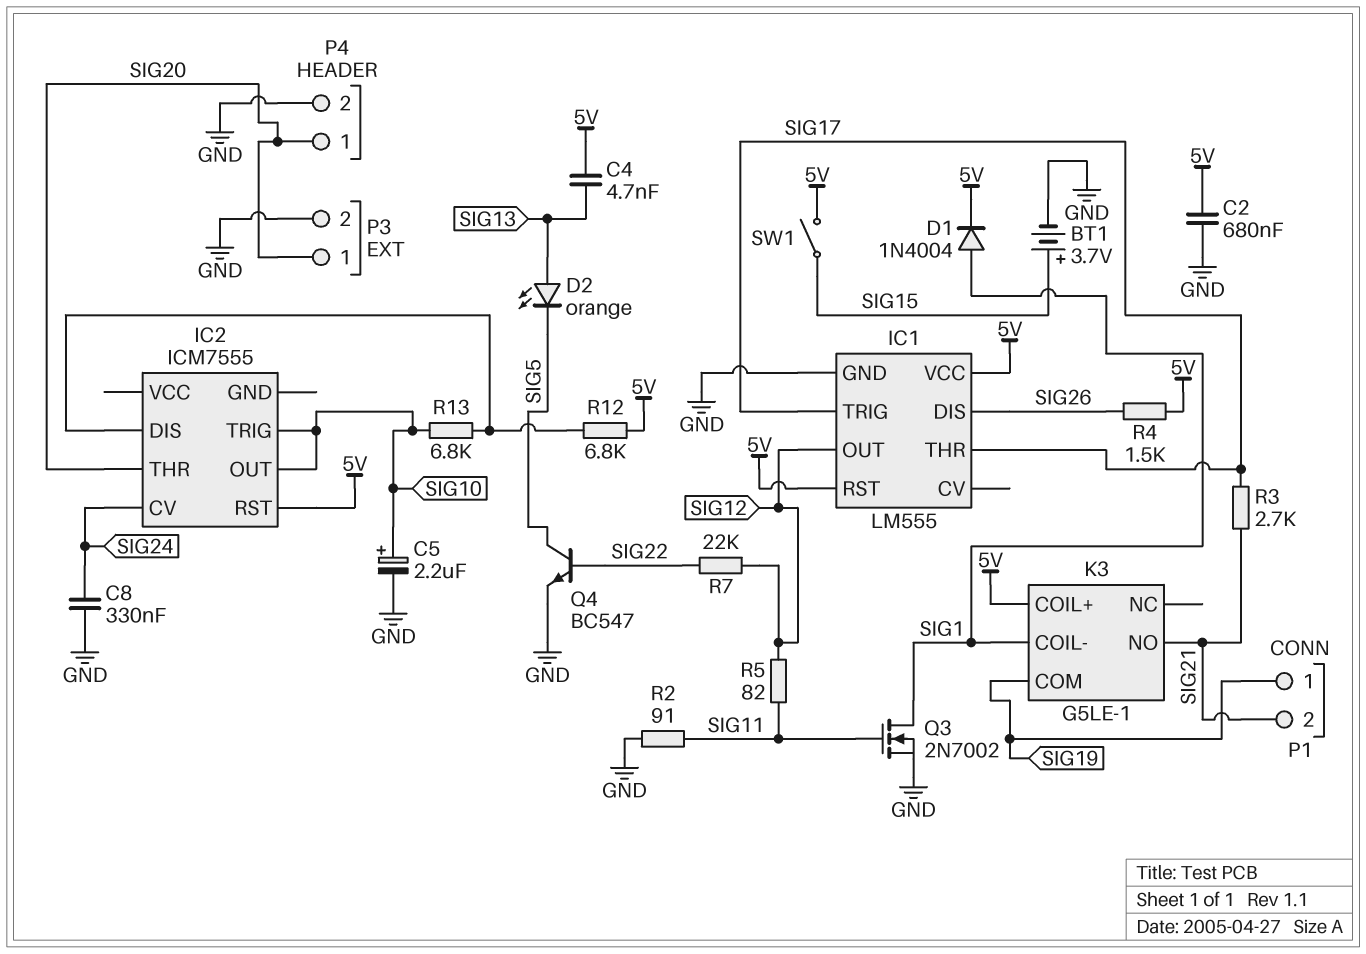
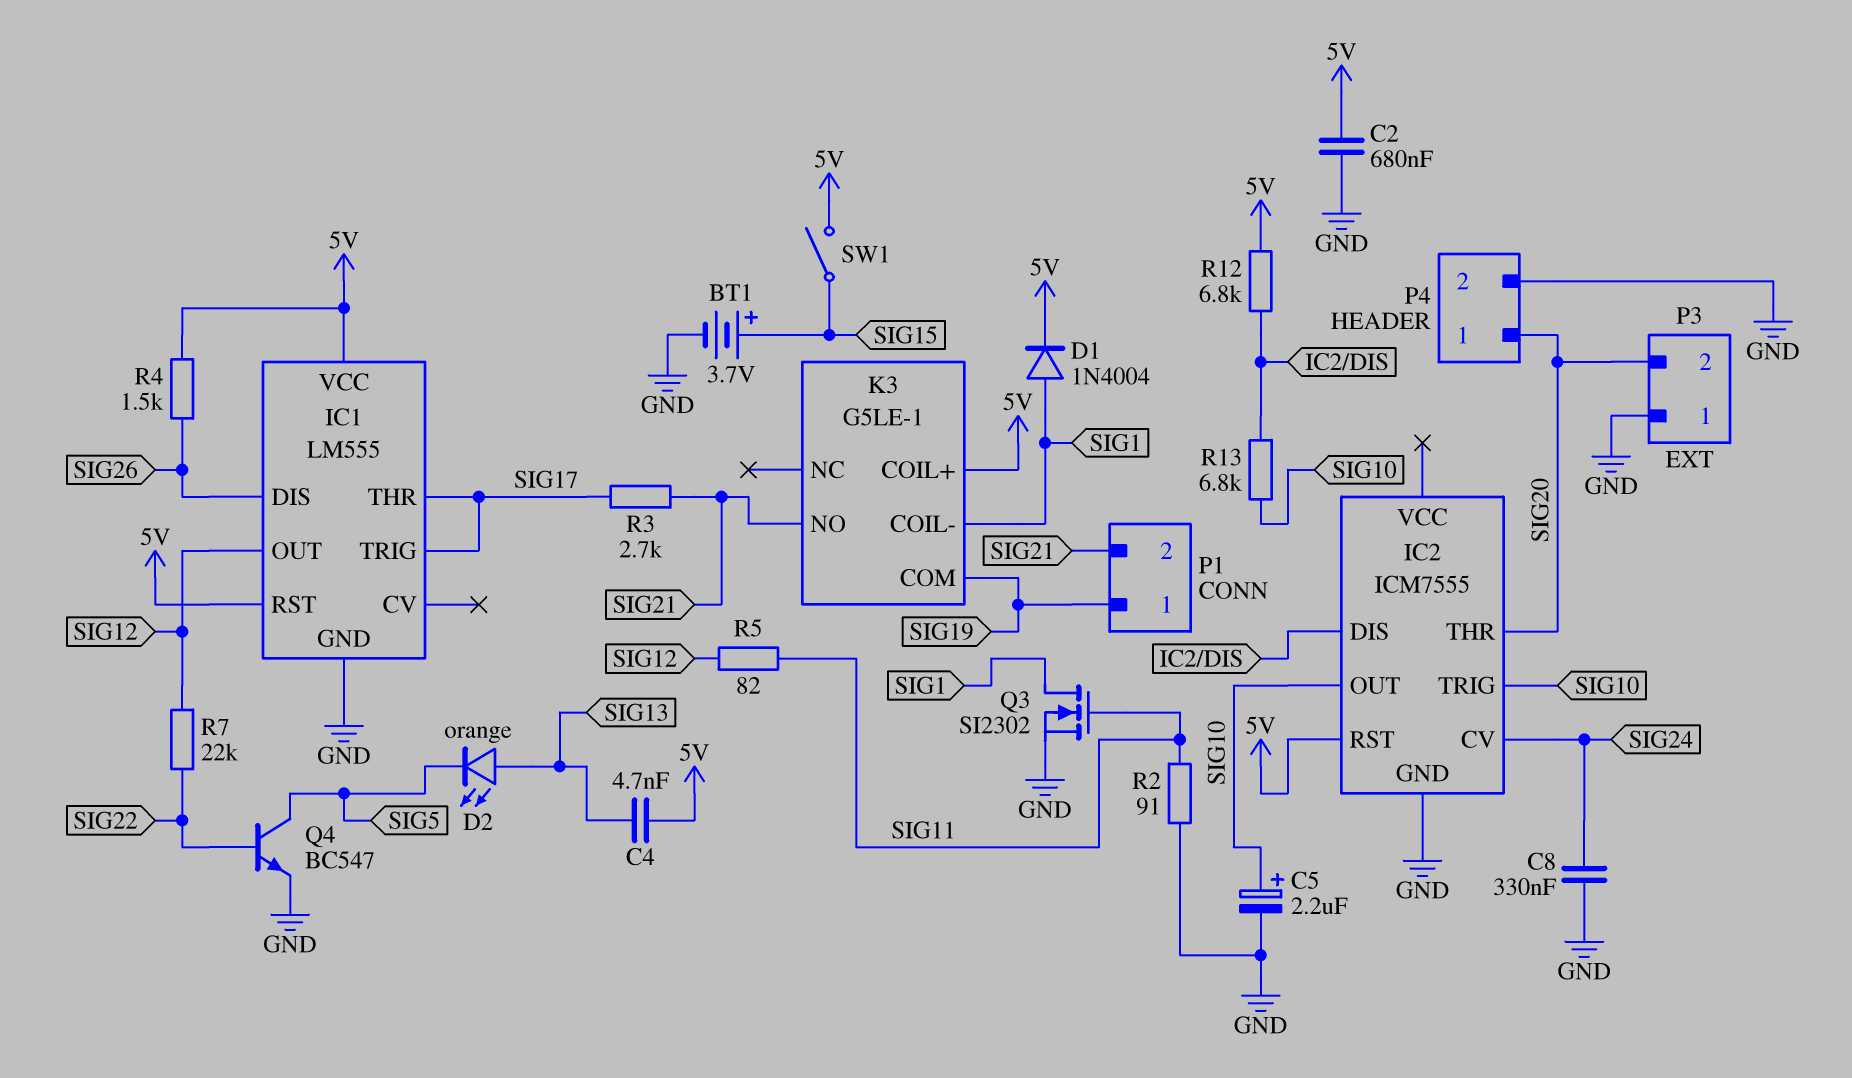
IC2 pin GND: none -> GND
P3 pin 1: SIG20 -> GND
P3 pin 2: GND -> SIG20
Q3: NMOS 2N7002 (G SIG11, D SIG1, S GND) -> NMOS SI2302 (G SIG11, D SIG1, S GND)

